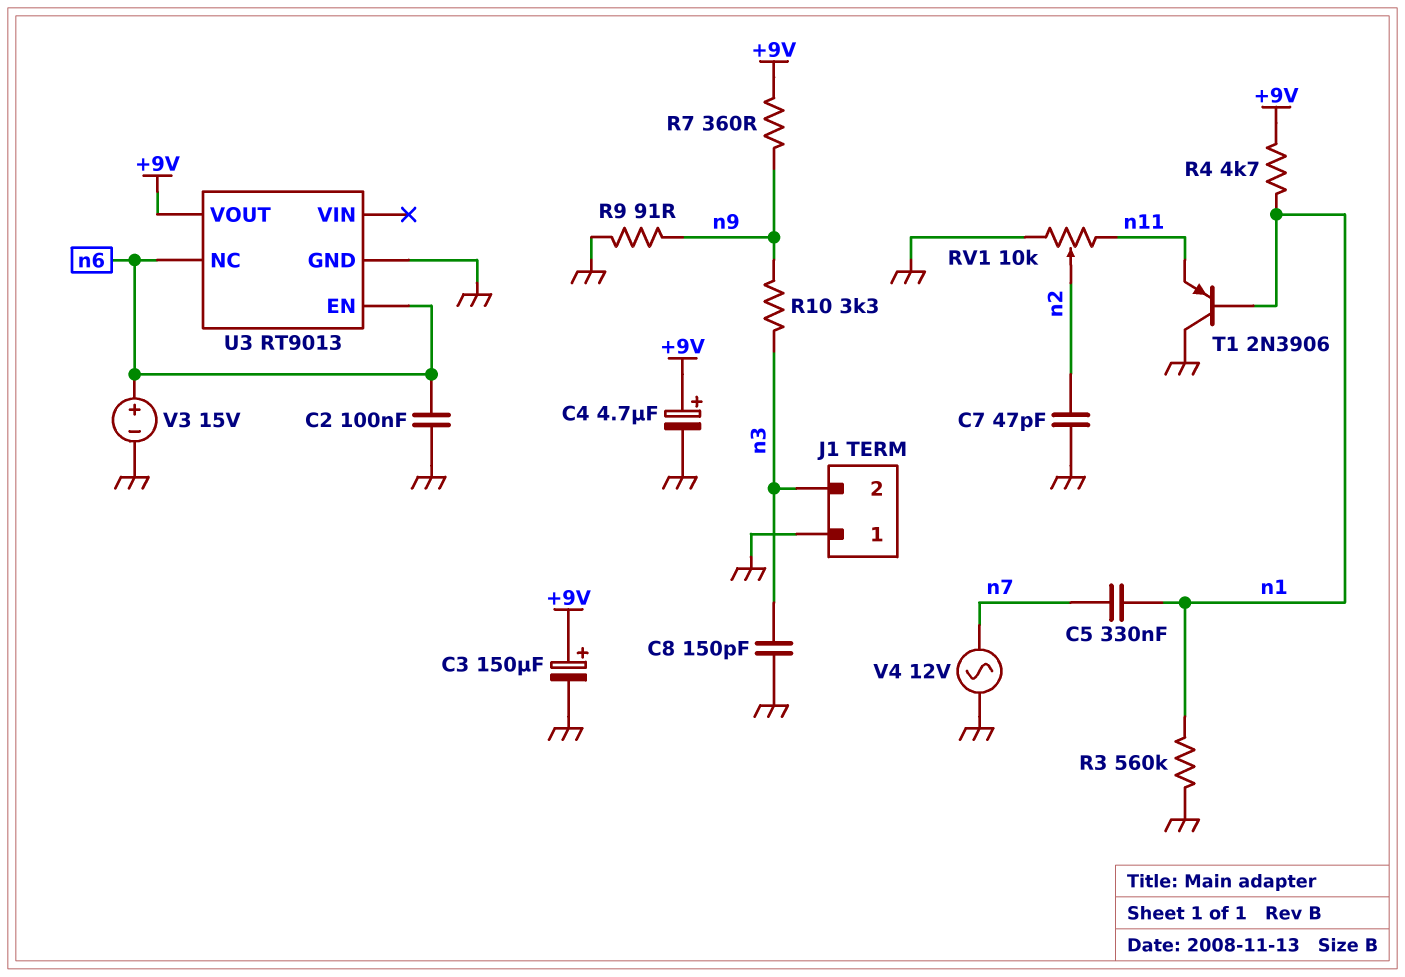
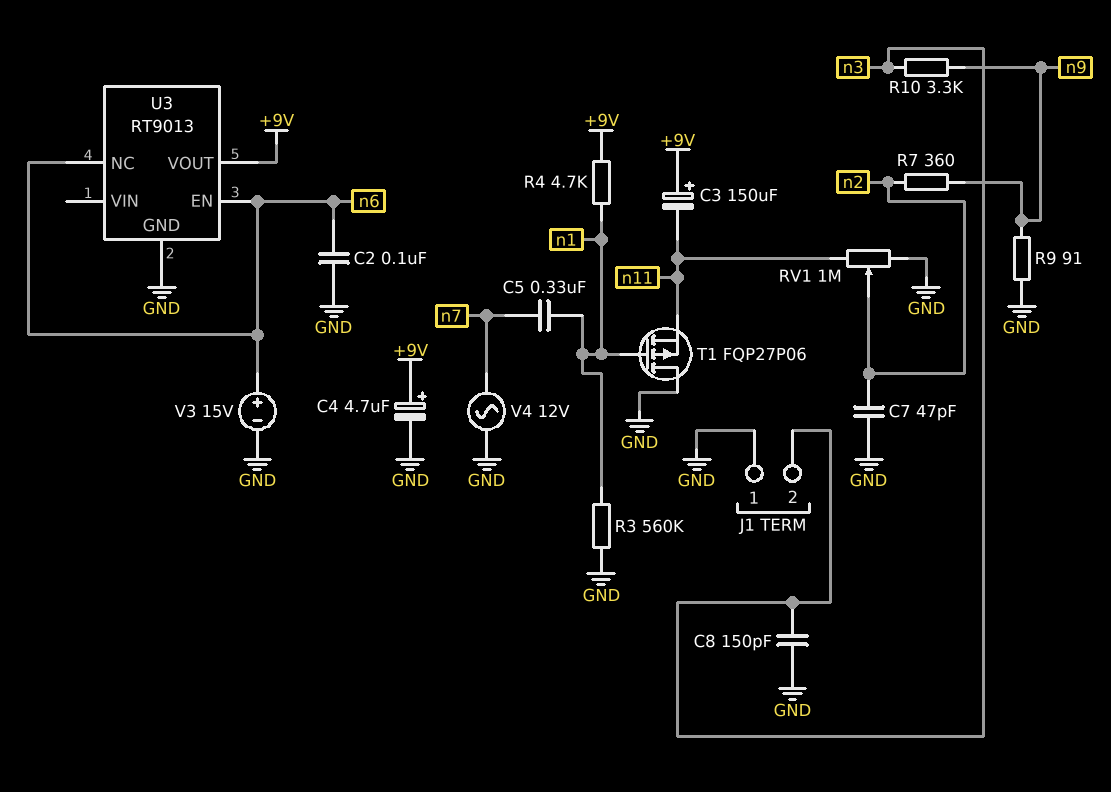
C3: 150uF (plus +9V, minus GND) -> 150uF (plus +9V, minus n11)
R7: 360 (+9V, n9) -> 360 (n2, n9)
RV1: 10k (GND, n11, wiper n2) -> 1M (GND, n11, wiper n2)
T1: PNP 2N3906 (B n1, C GND, E n11) -> PMOS FQP27P06 (G n1, D GND, S n11)

